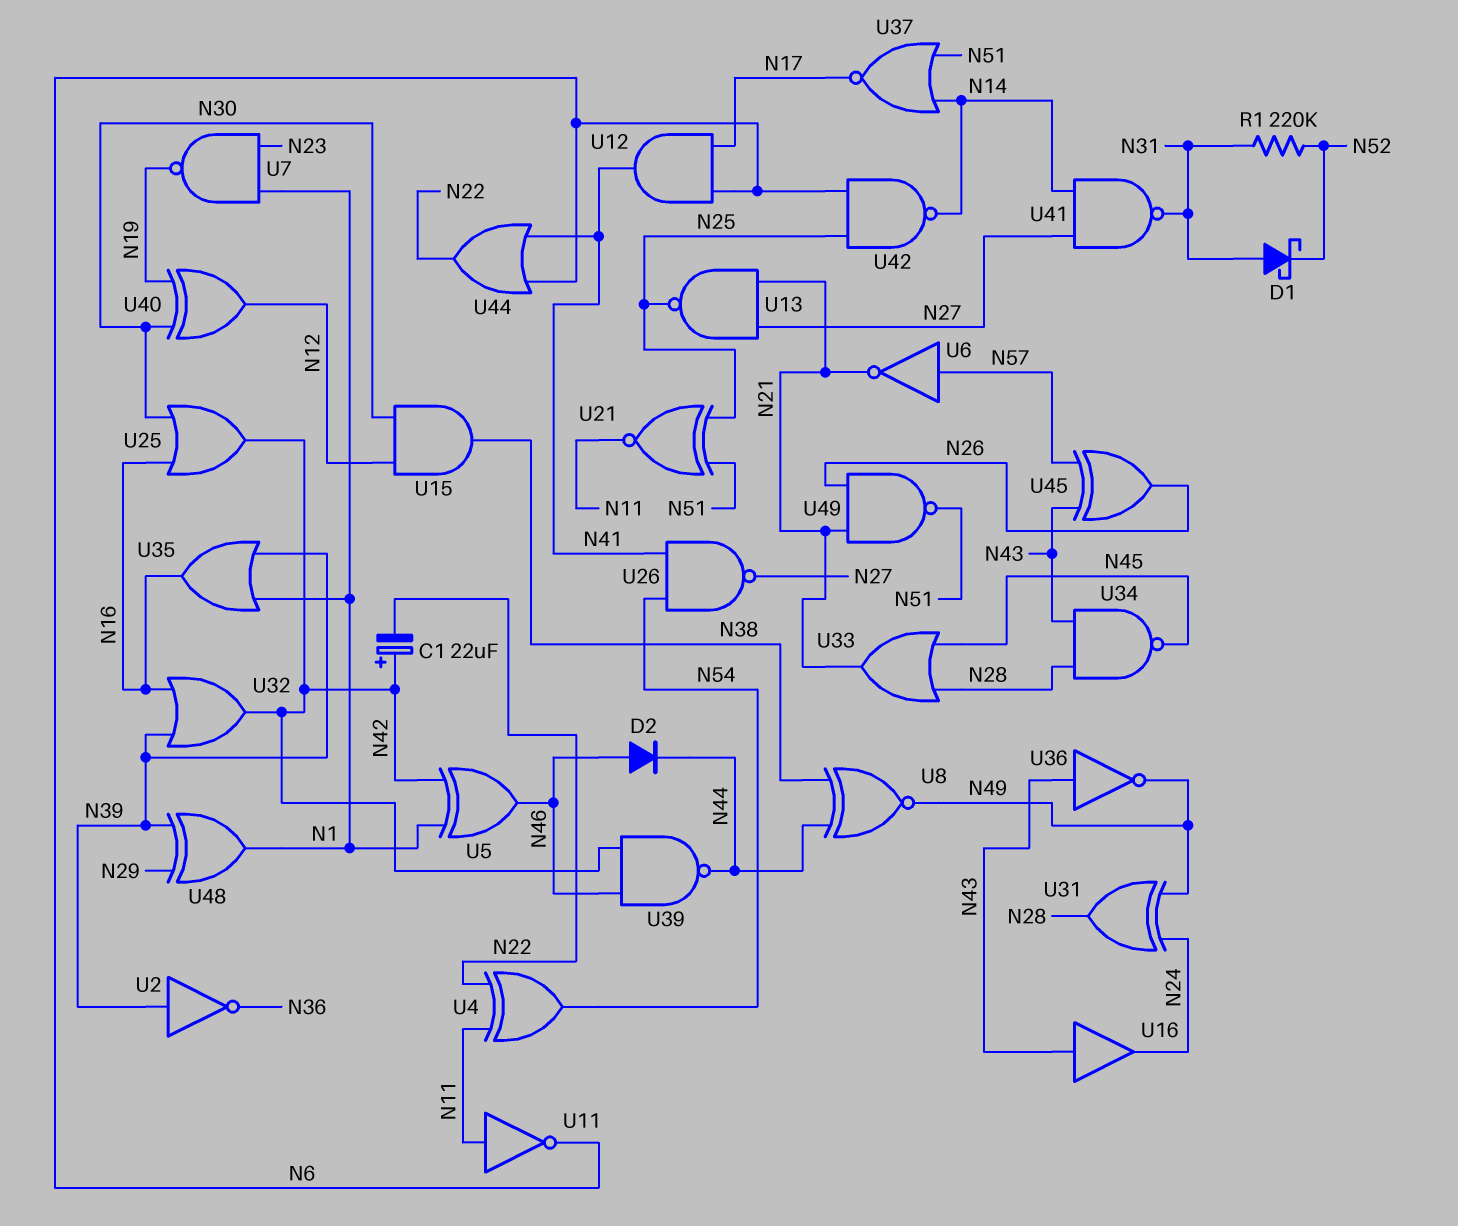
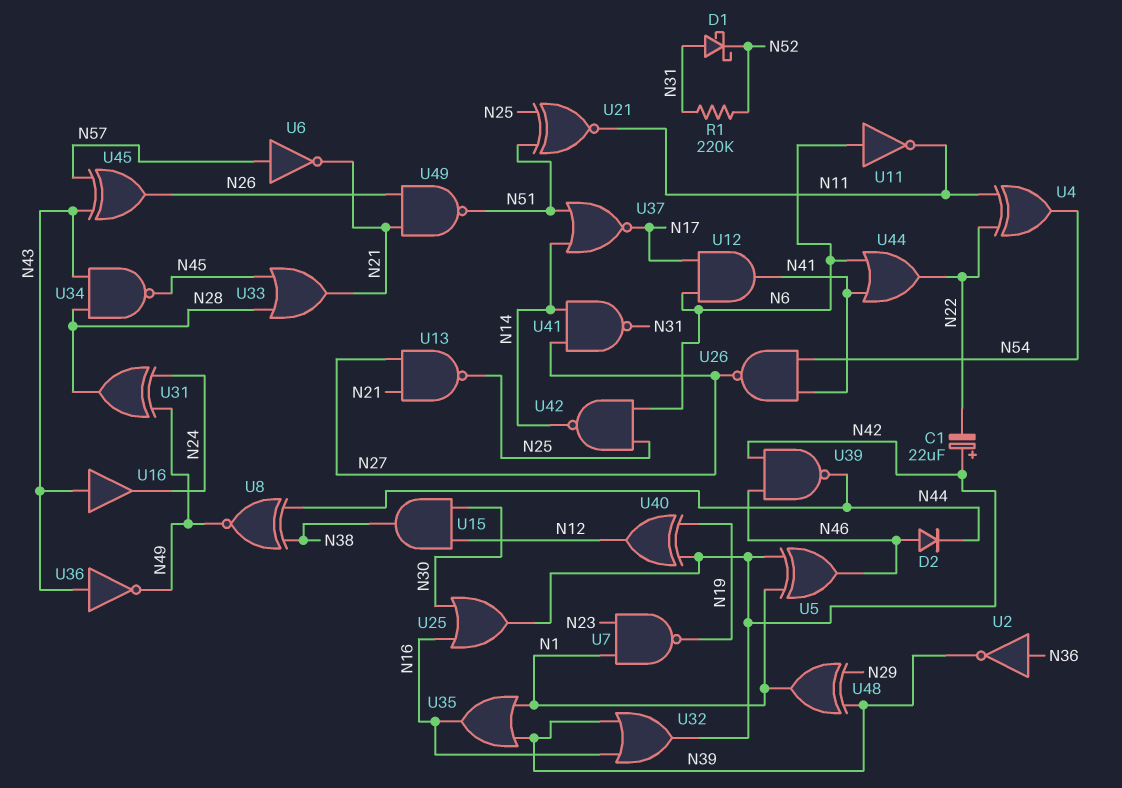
U2: NOT (in N39, out N36) -> NOT (in N36, out N39)
U11: NOT (in N11, out N6) -> NOT (in N6, out N11)
U40: XOR (in N19, in N30, out N12) -> XOR (in N19, in N42, out N12)

